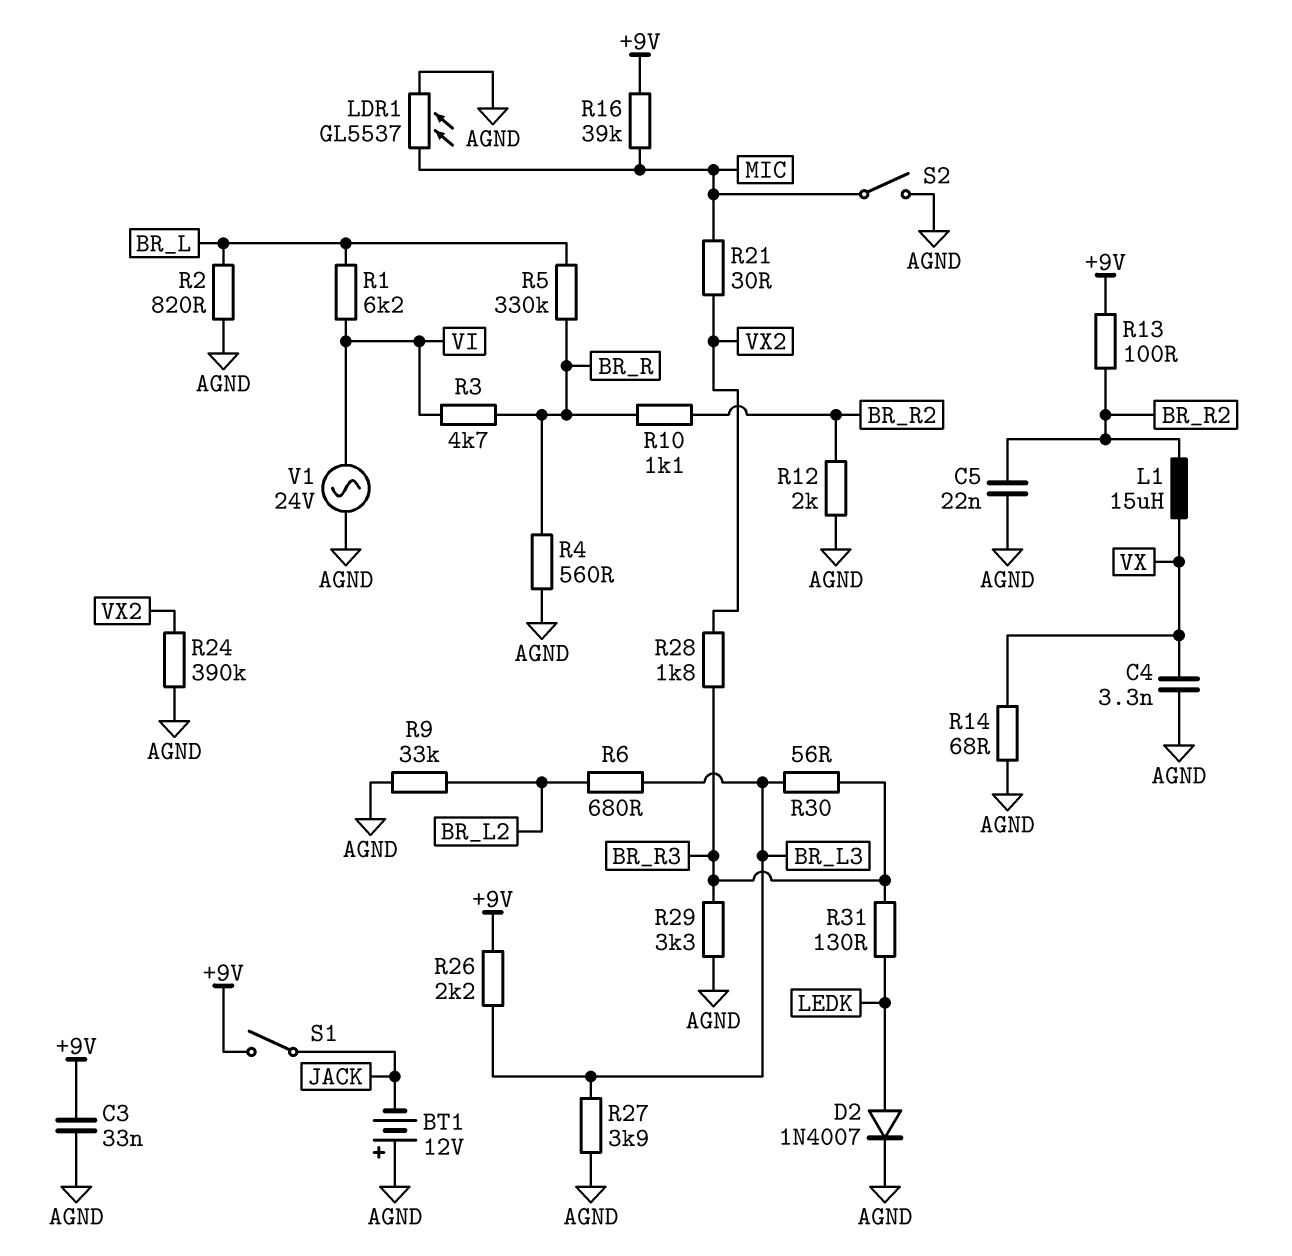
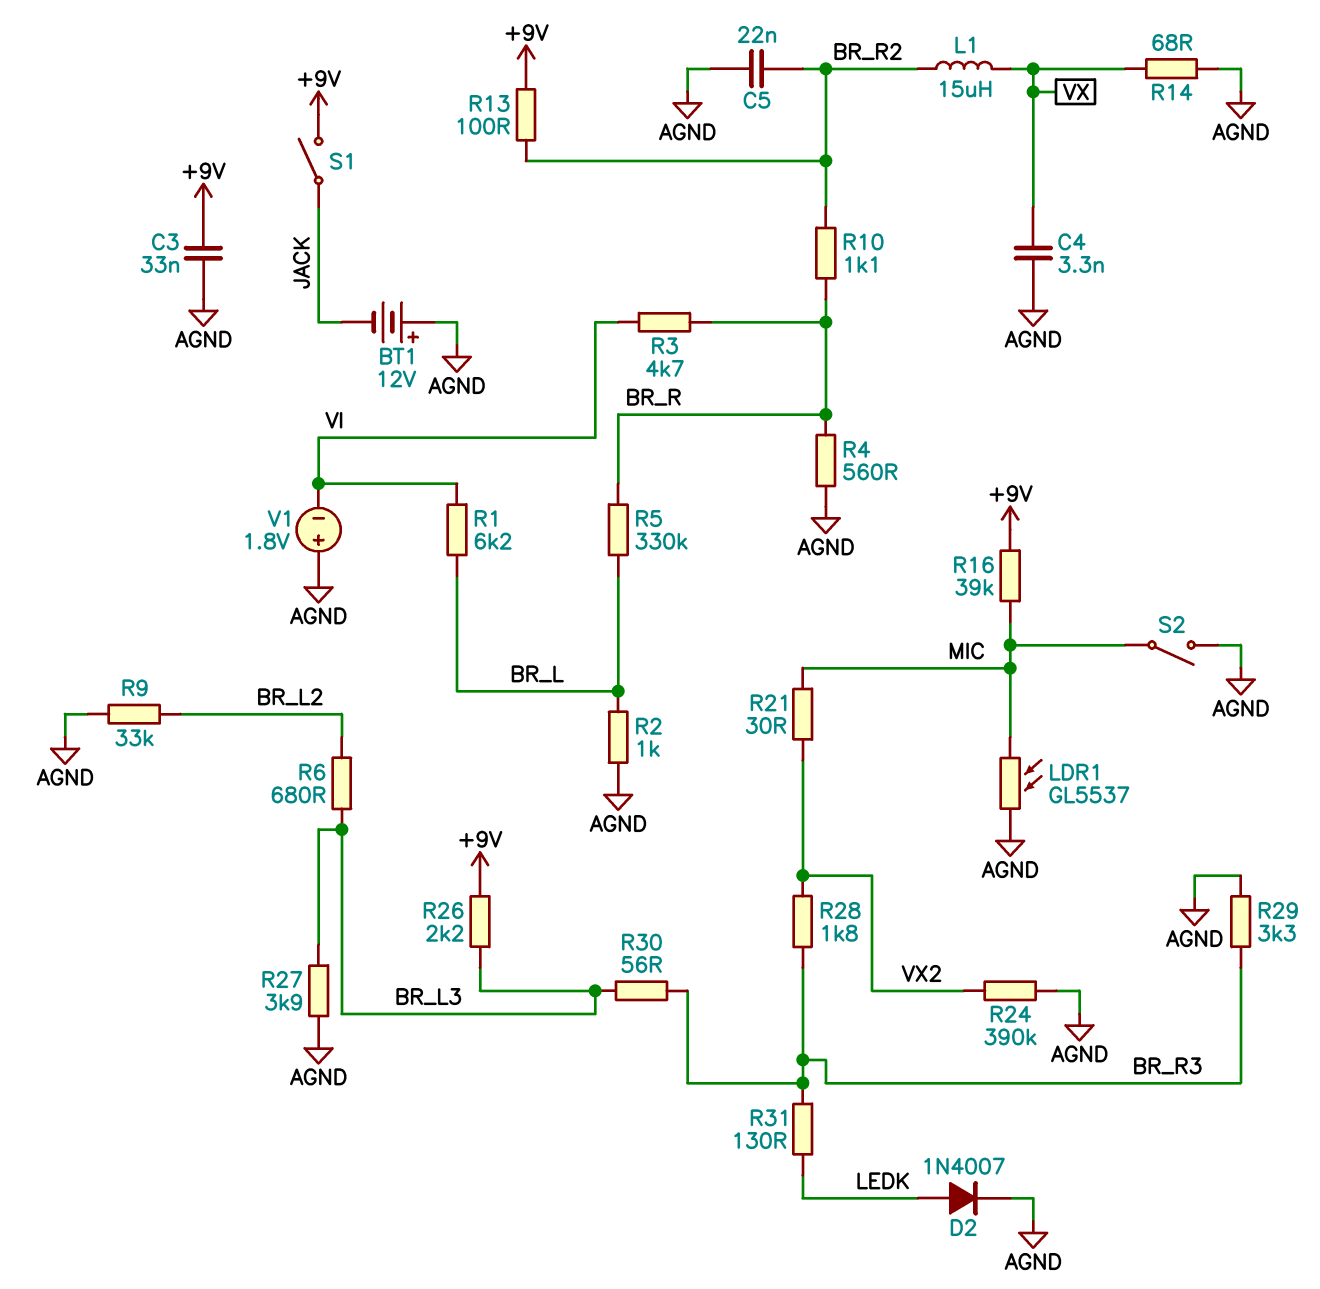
R2: 820 (AGND, BR_L) -> 1k (AGND, BR_L)
R12: 2k (AGND, BR_R2) -> none
V1: AC 24V (AGND, VI) -> 1.8V (plus AGND, minus VI)

